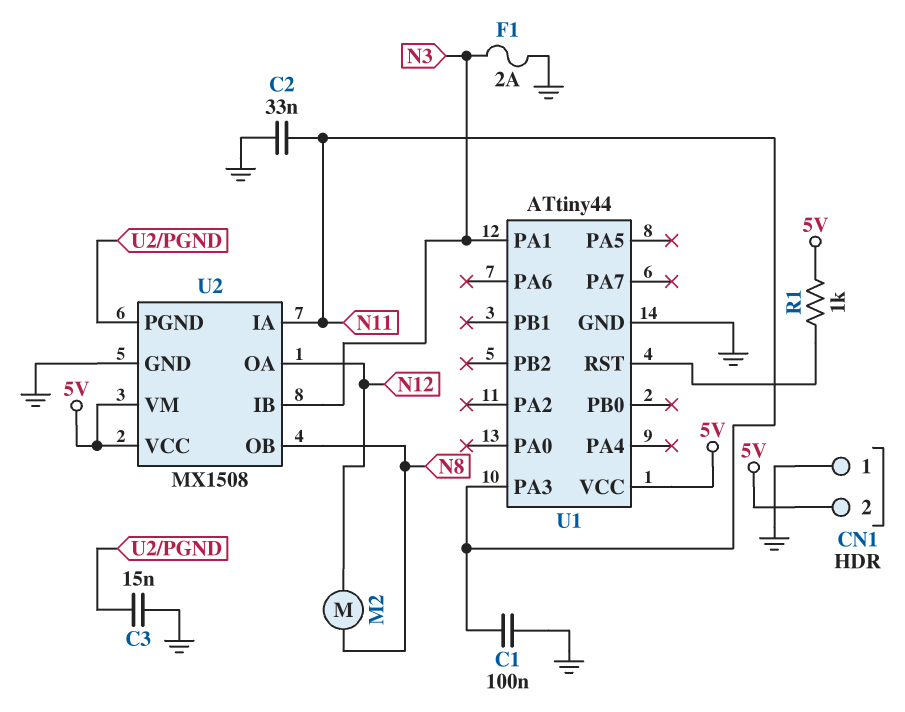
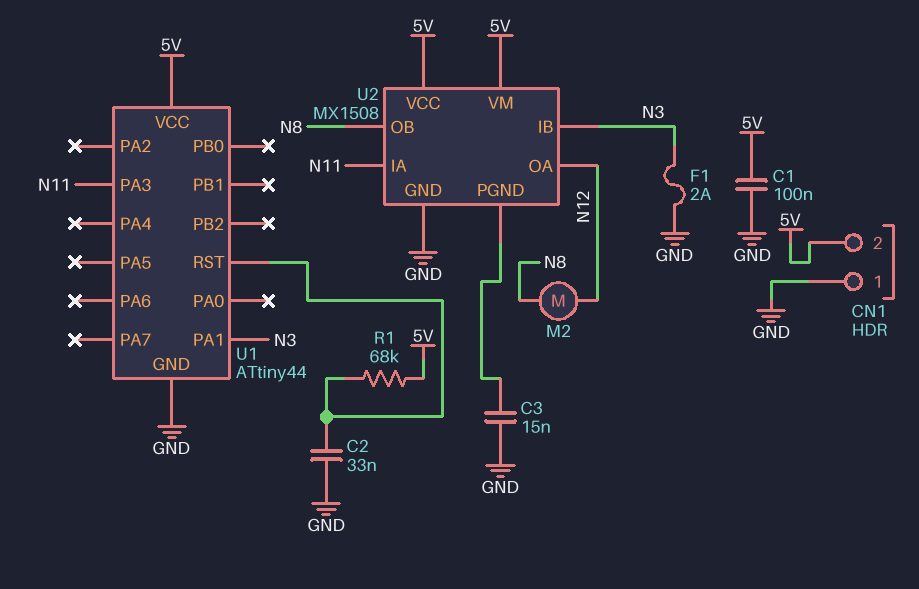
C1: 100nF (GND, N11) -> 100nF (5V, GND)
C2: 33nF (GND, N11) -> 33nF (GND, U1/RST)
R1: 1k (5V, U1/RST) -> 68k (5V, U1/RST)

